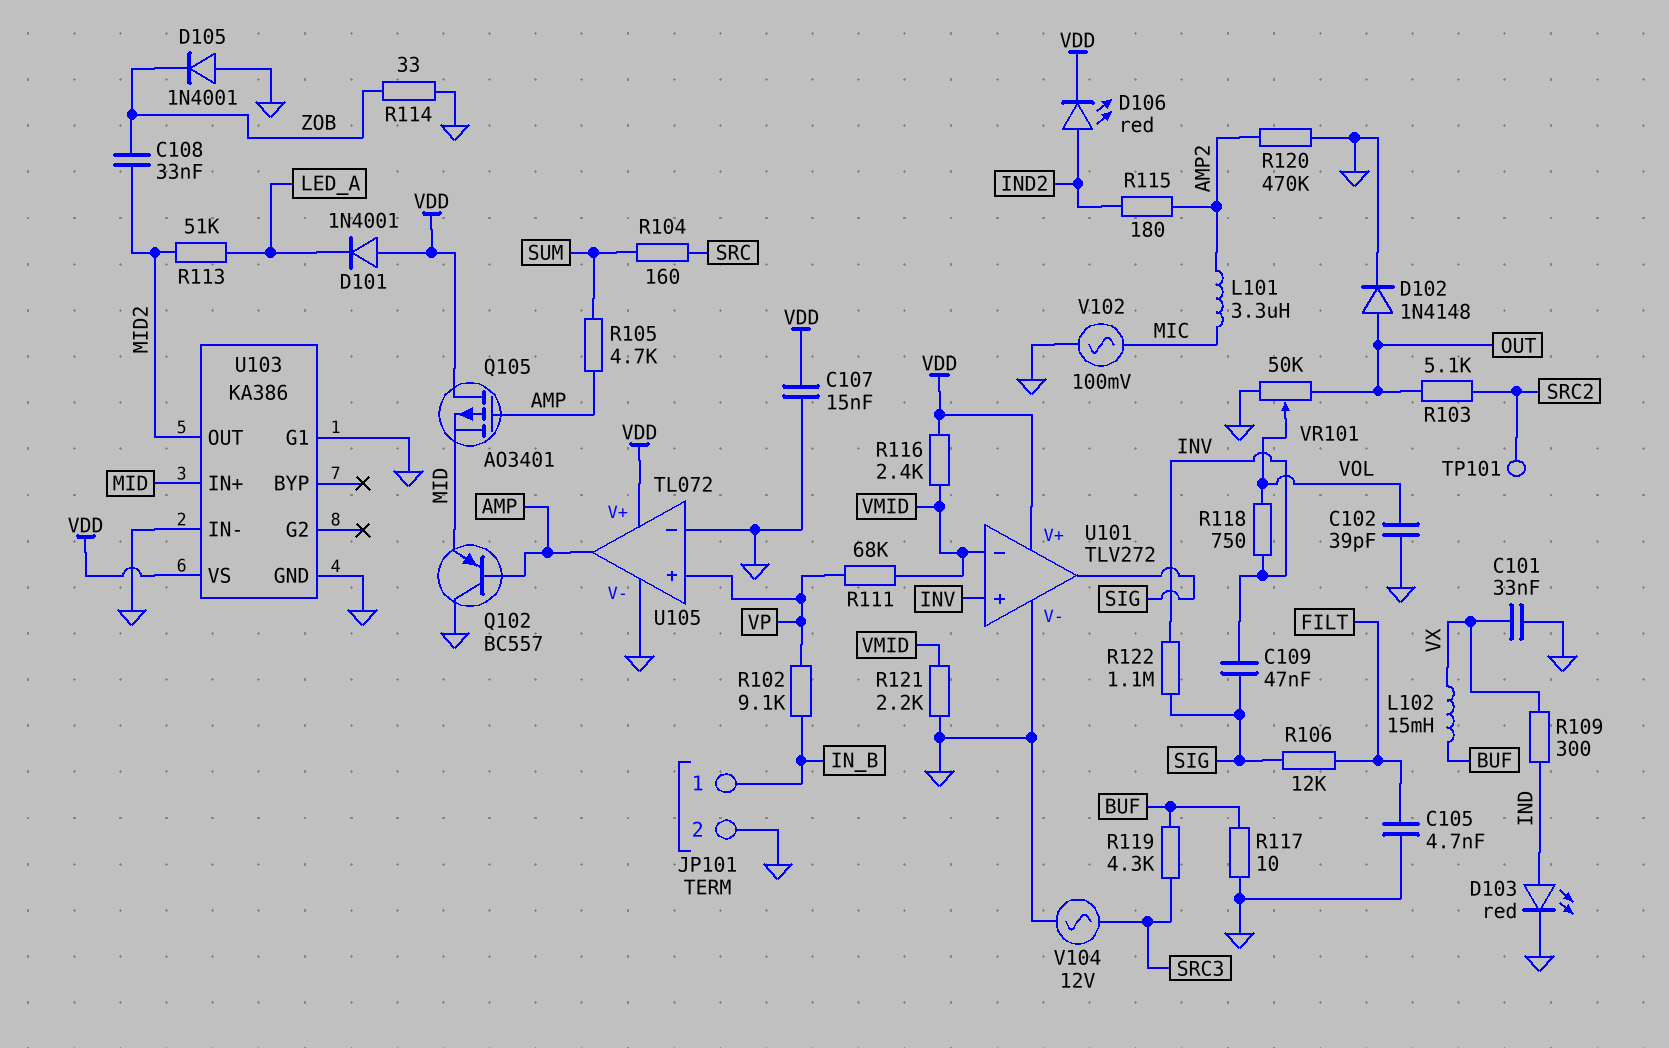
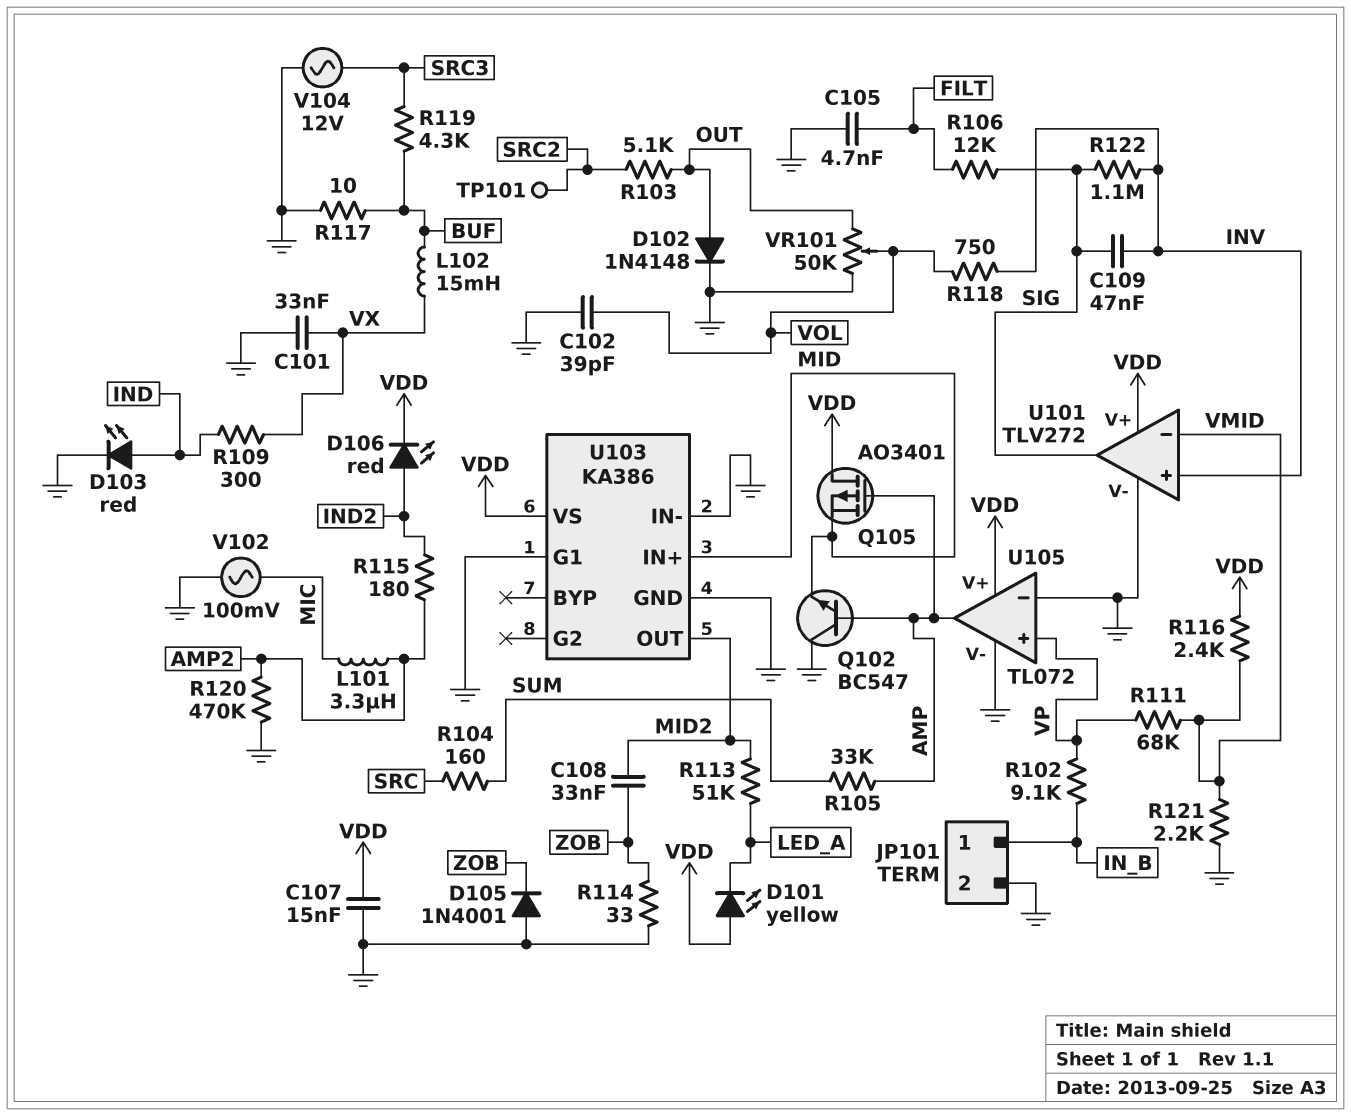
D101: diode 1N4001 (A VDD, K LED_A) -> LED yellow (A VDD, K LED_A)
Q102: PNP BC557 (B AMP, C GND, E MID) -> NPN BC547 (B AMP, C GND, E MID)
R105: 4.7k (AMP, SUM) -> 33k (AMP, SUM)

